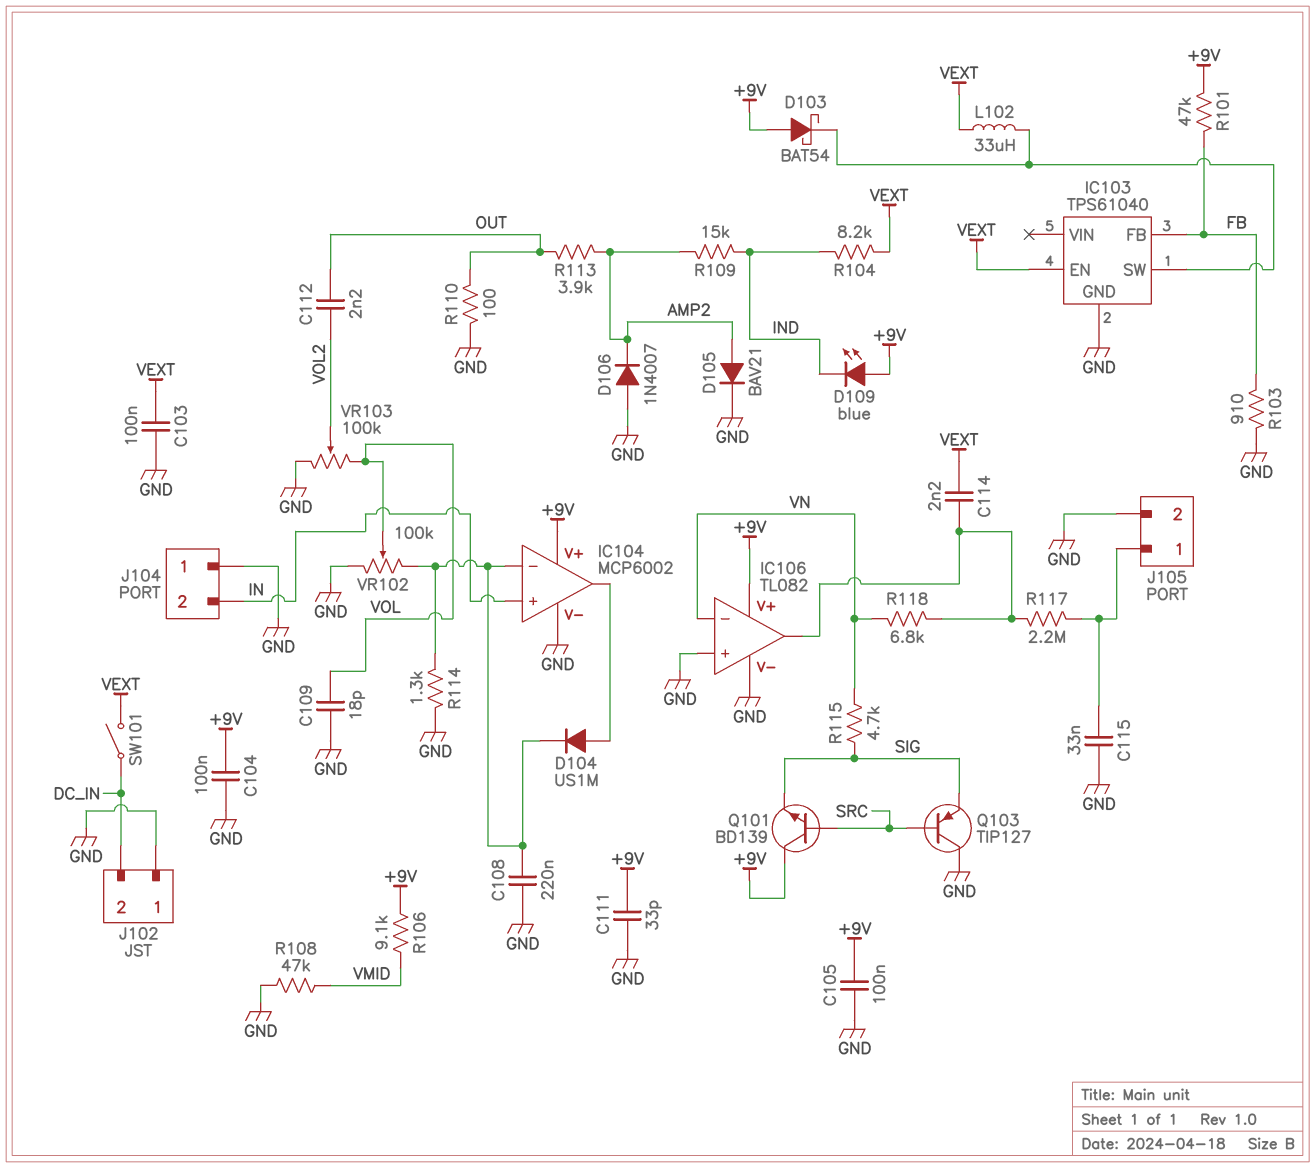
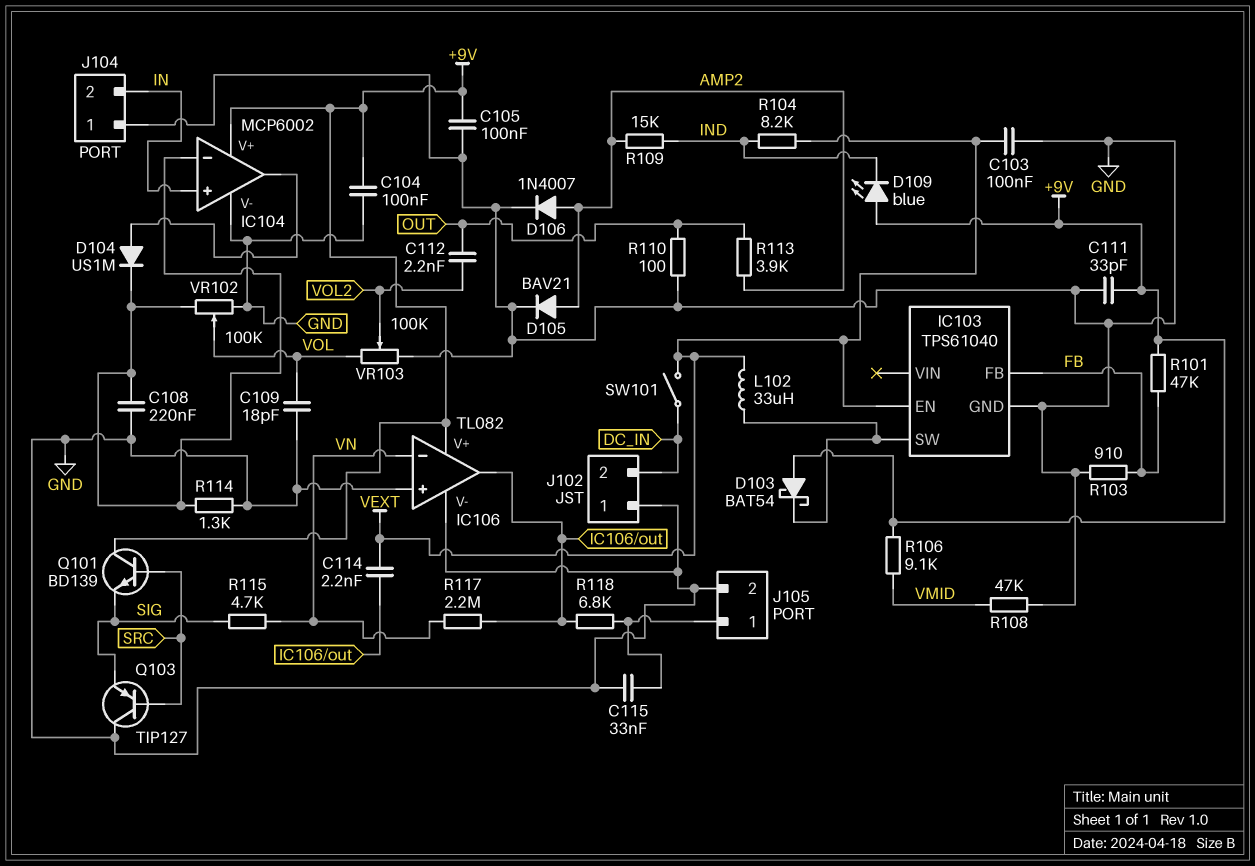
D106: diode 1N4007 (A GND, K AMP2) -> diode 1N4007 (A AMP2, K GND)
R117: 2.2M (IC106/out, J105/1) -> 2.2M (IC106/out, VN)
R118: 6.8k (IC106/out, VN) -> 6.8k (IC106/out, J105/1)

